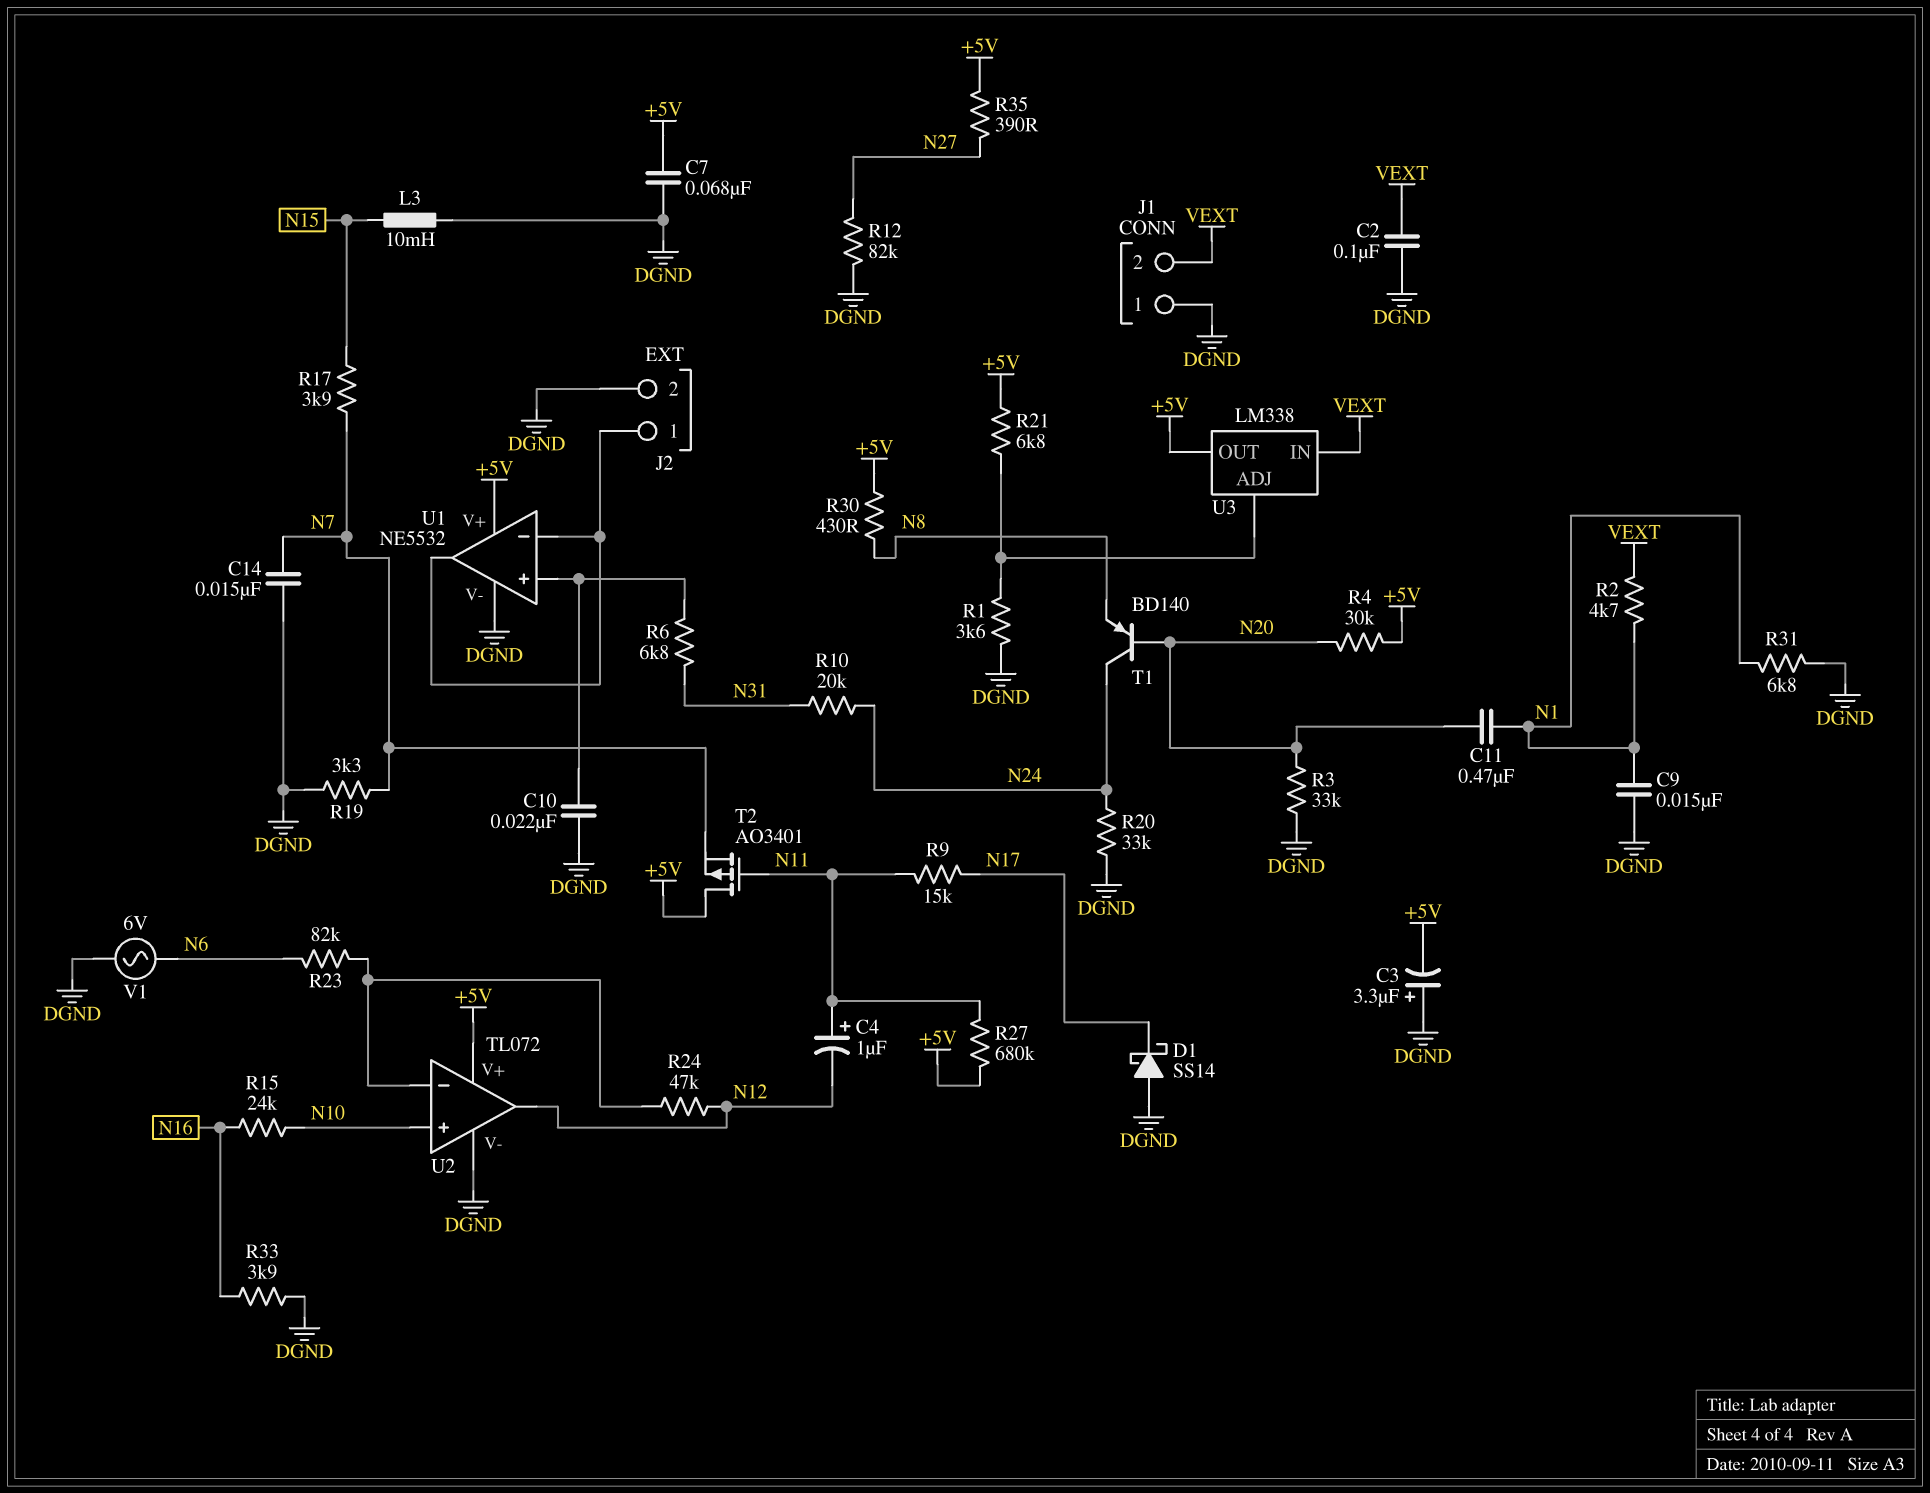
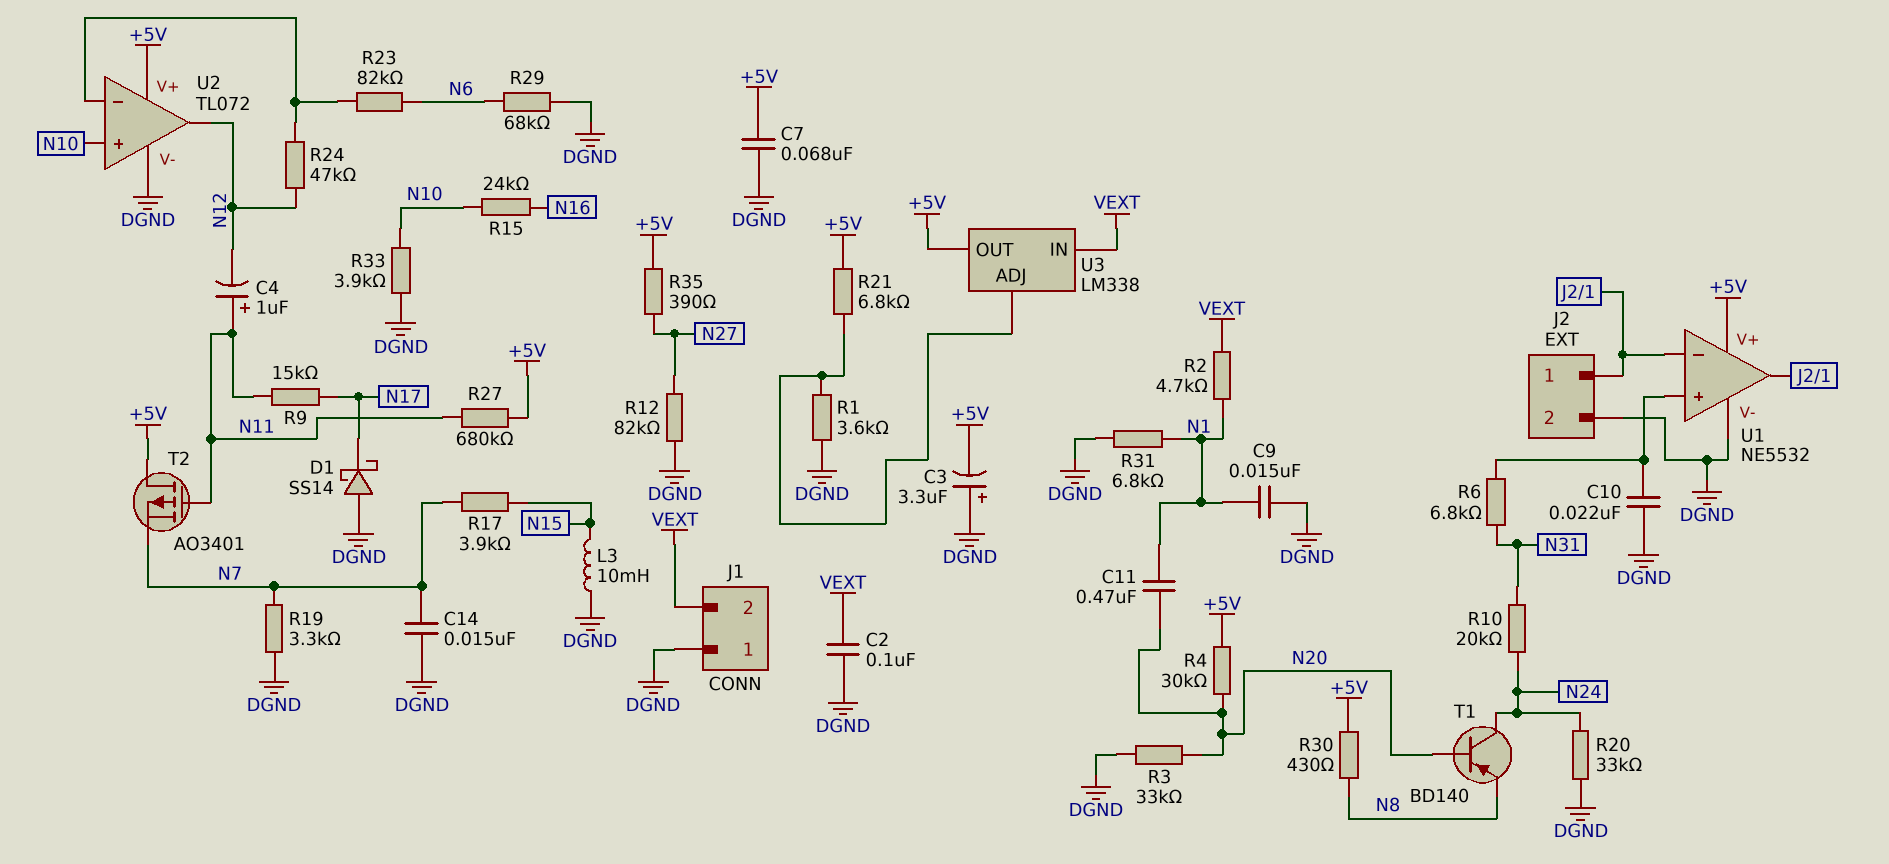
R29: none -> 68k (DGND, N6)
R33: 3.9k (DGND, N16) -> 3.9k (DGND, N10)
V1: AC 6V (DGND, N6) -> none

